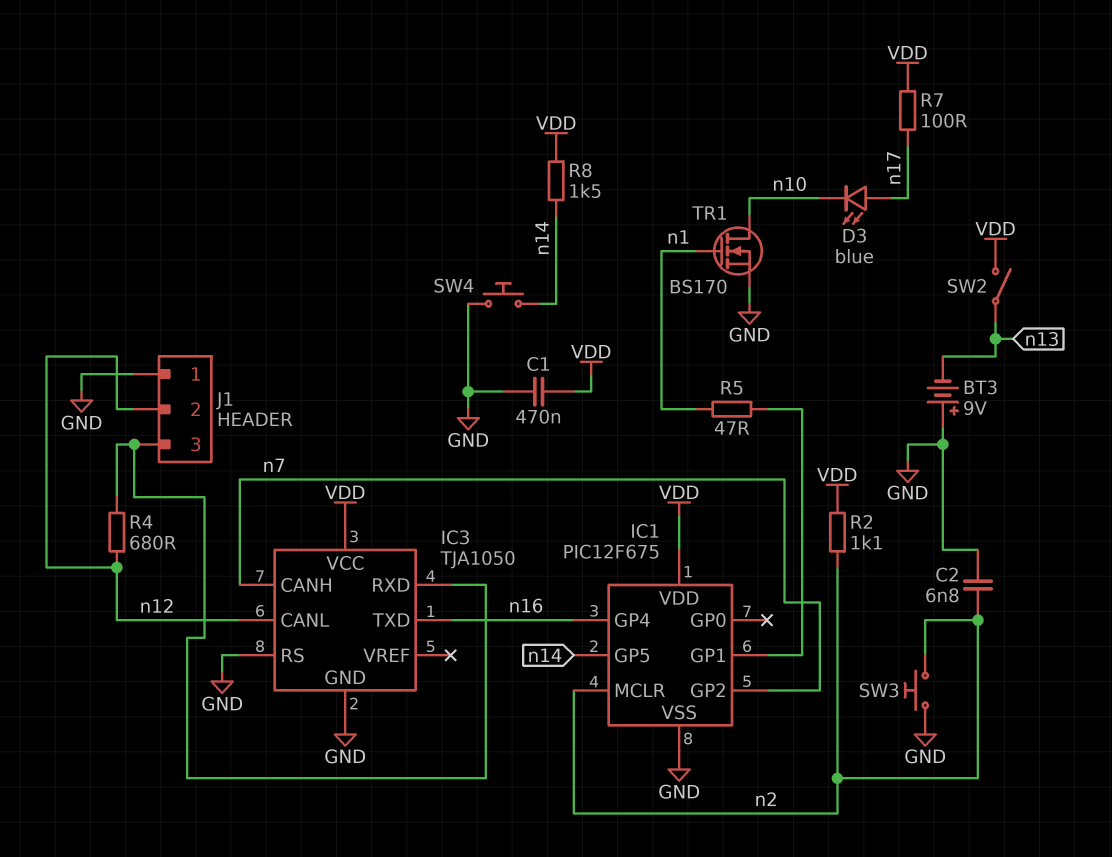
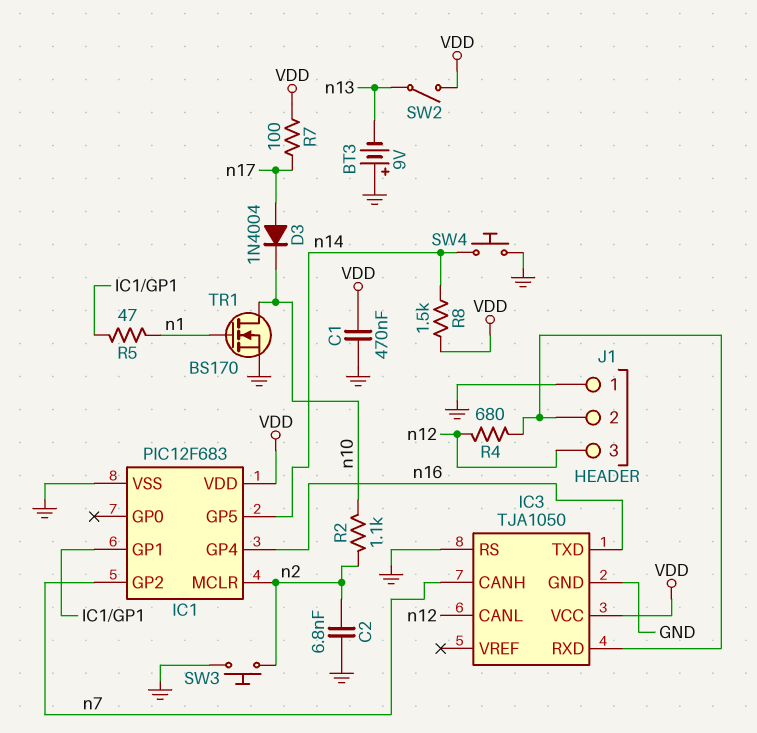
D3: LED blue (A n17, K n10) -> diode 1N4004 (A n17, K n10)
IC1: PIC12F675 -> PIC12F683
J1 pin 2: n12 -> IC3/RXD
J1 pin 3: IC3/RXD -> n12
R2: 1.1k (VDD, n2) -> 1.1k (n2, n10)

